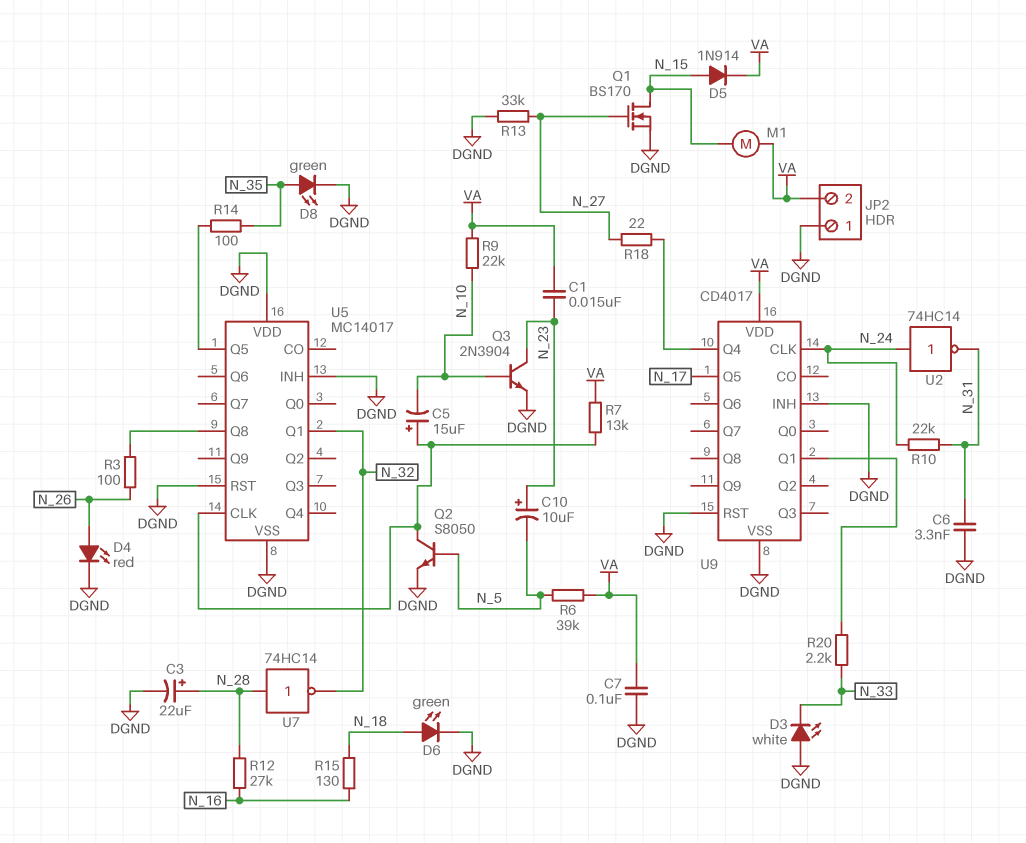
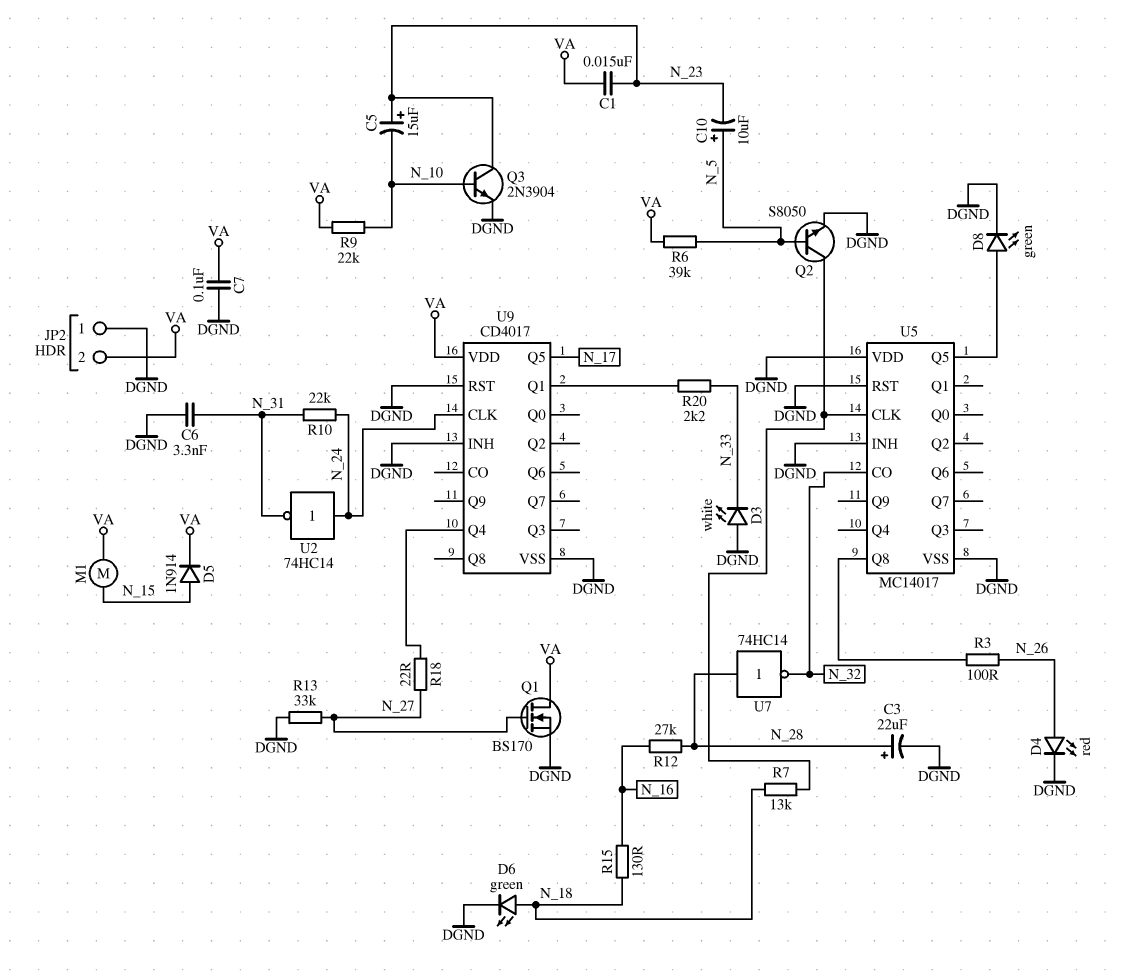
C5: 15uF (plus U5/CLK, minus N_10) -> 15uF (plus N_23, minus N_10)
C10: 10uF (plus N_23, minus N_5) -> 10uF (plus N_5, minus N_23)
D8: LED green (A N_35, K DGND) -> LED green (A U5/Q5, K DGND)
Q1: NMOS BS170 (G N_27, D N_15, S DGND) -> NMOS BS170 (G N_27, D VA, S DGND)
R7: 13k (U5/CLK, VA) -> 13k (N_18, U5/CLK)
R14: 100 (N_35, U5/Q5) -> none
U5 pin CO: none -> N_32
U5 pin Q1: N_32 -> none

